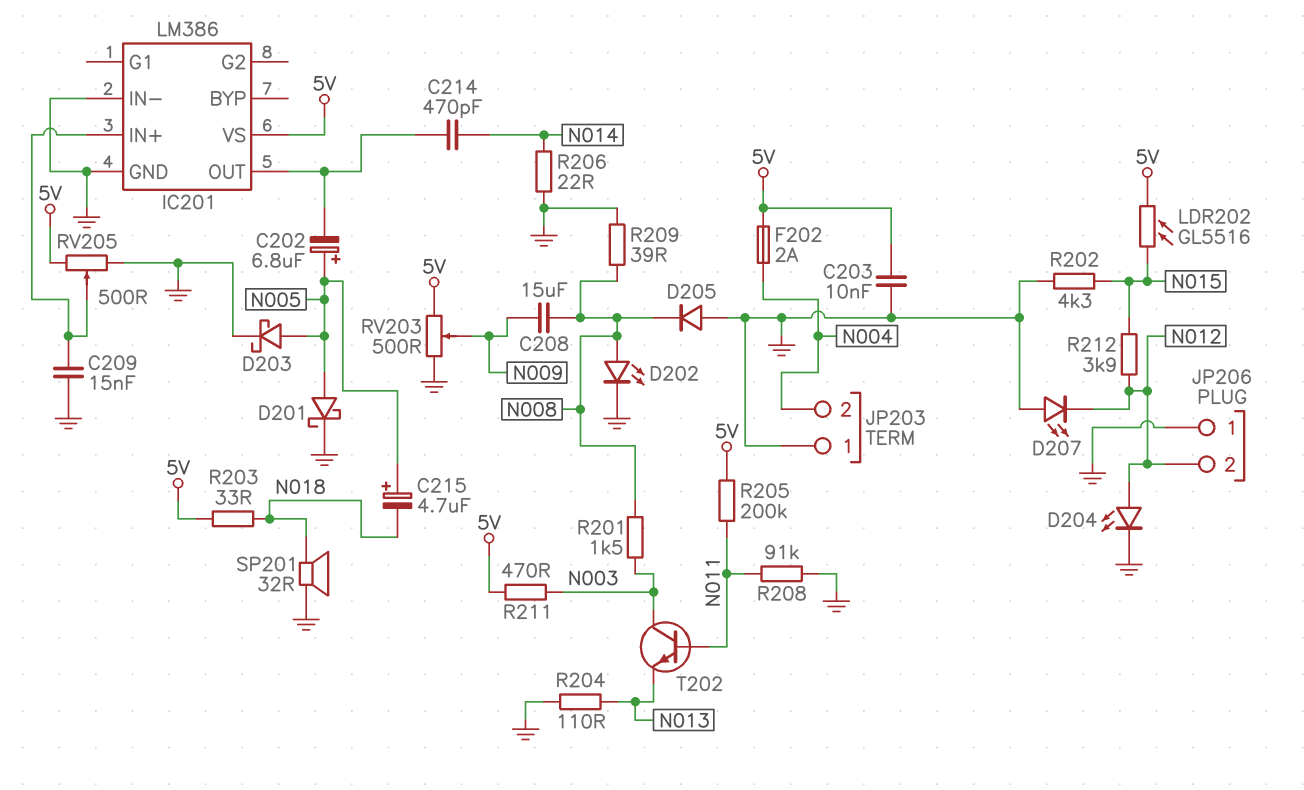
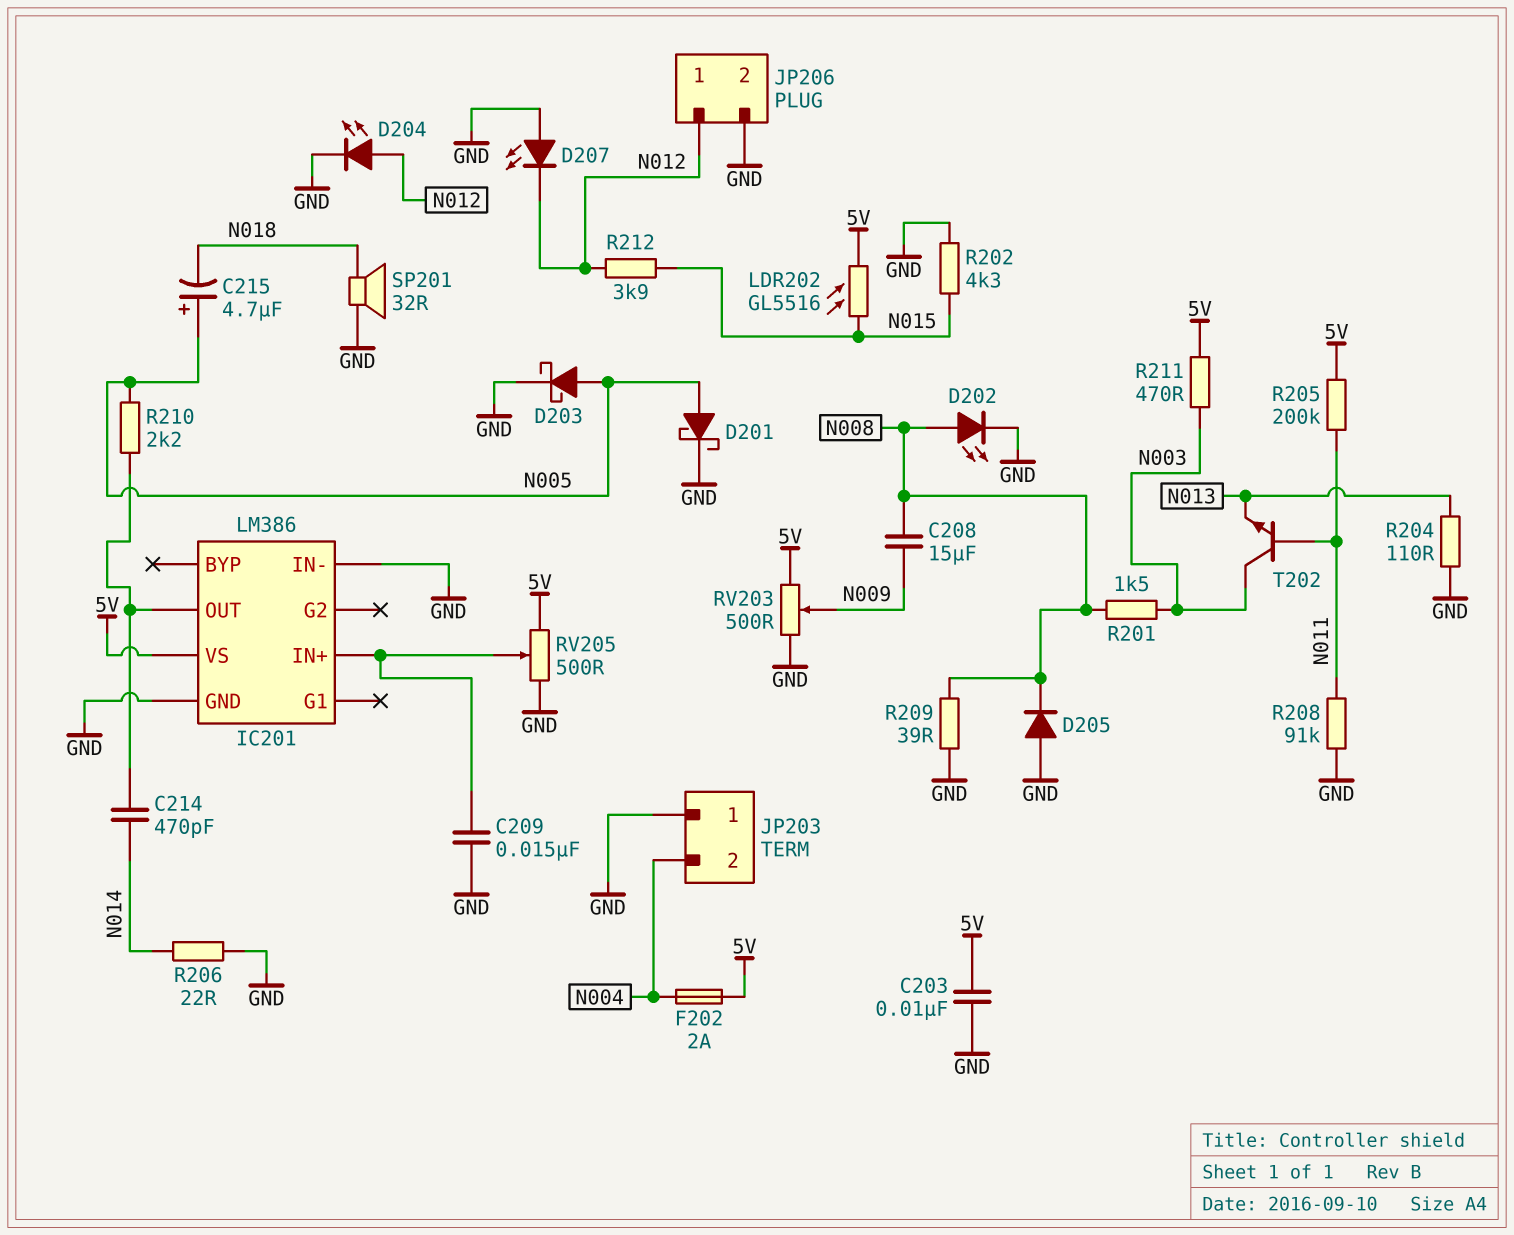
C202: 6.8uF (plus N005, minus IC201/OUT) -> none
JP206 pin 1: GND -> N012
JP206 pin 2: N012 -> GND
R203: 33 (5V, N018) -> none
R210: none -> 2.2k (IC201/OUT, N005)

